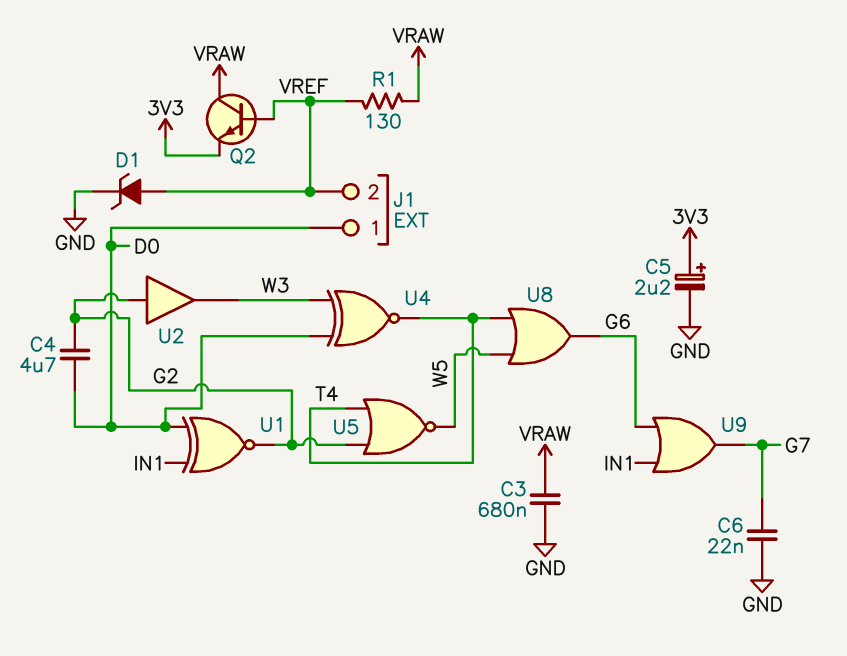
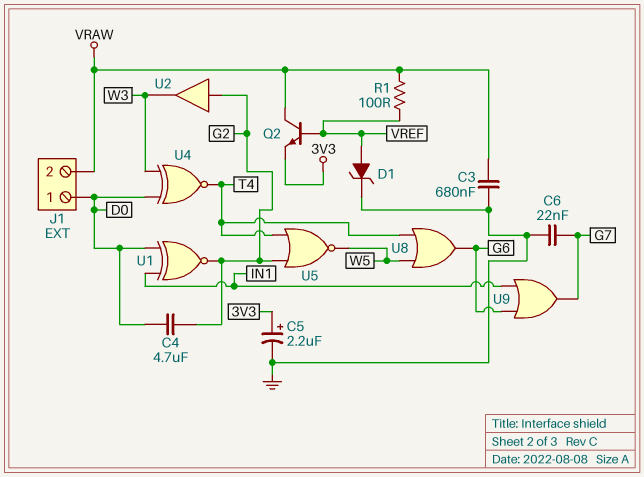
J1 pin 2: VREF -> VRAW
R1: 130 (VRAW, VREF) -> 100 (VRAW, VREF)

